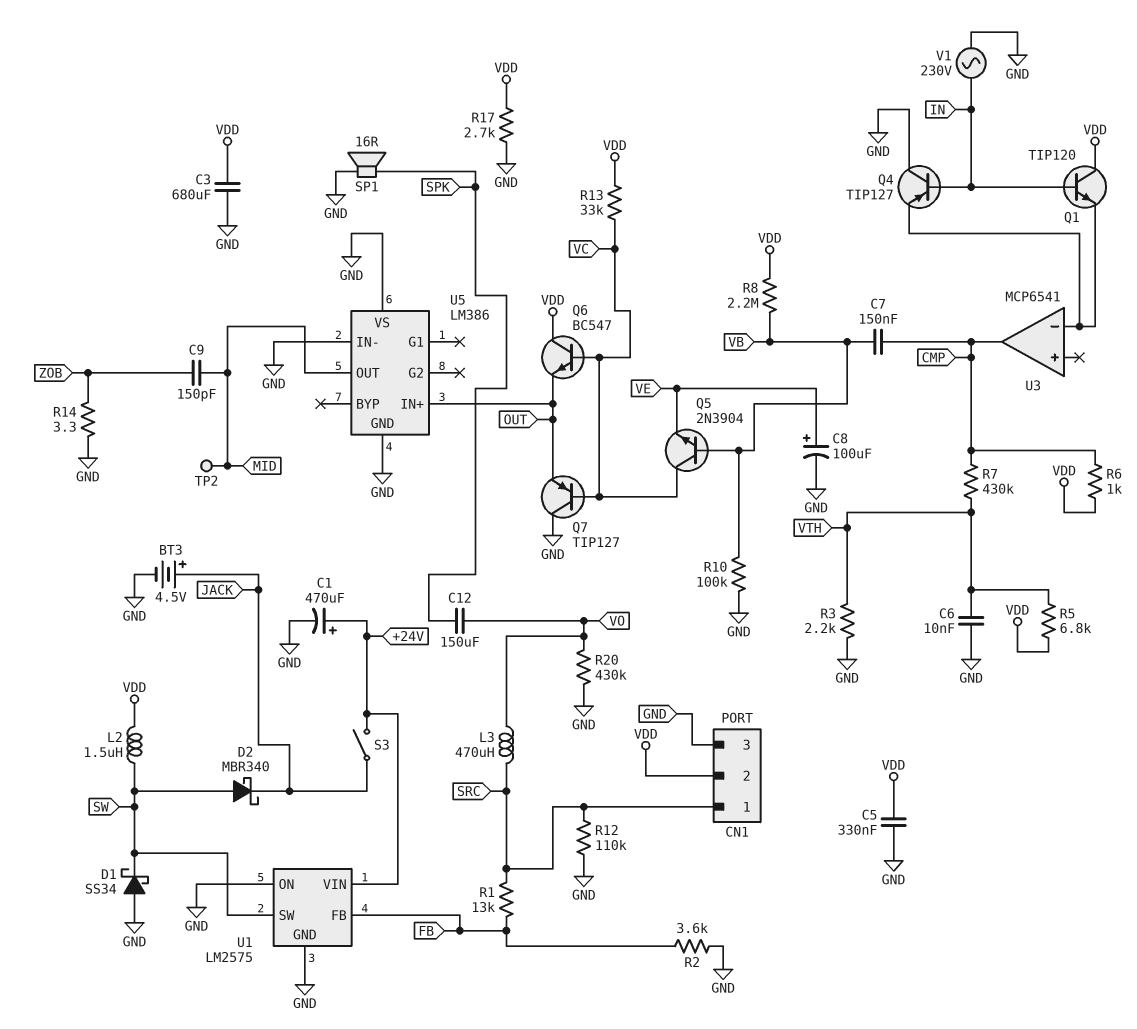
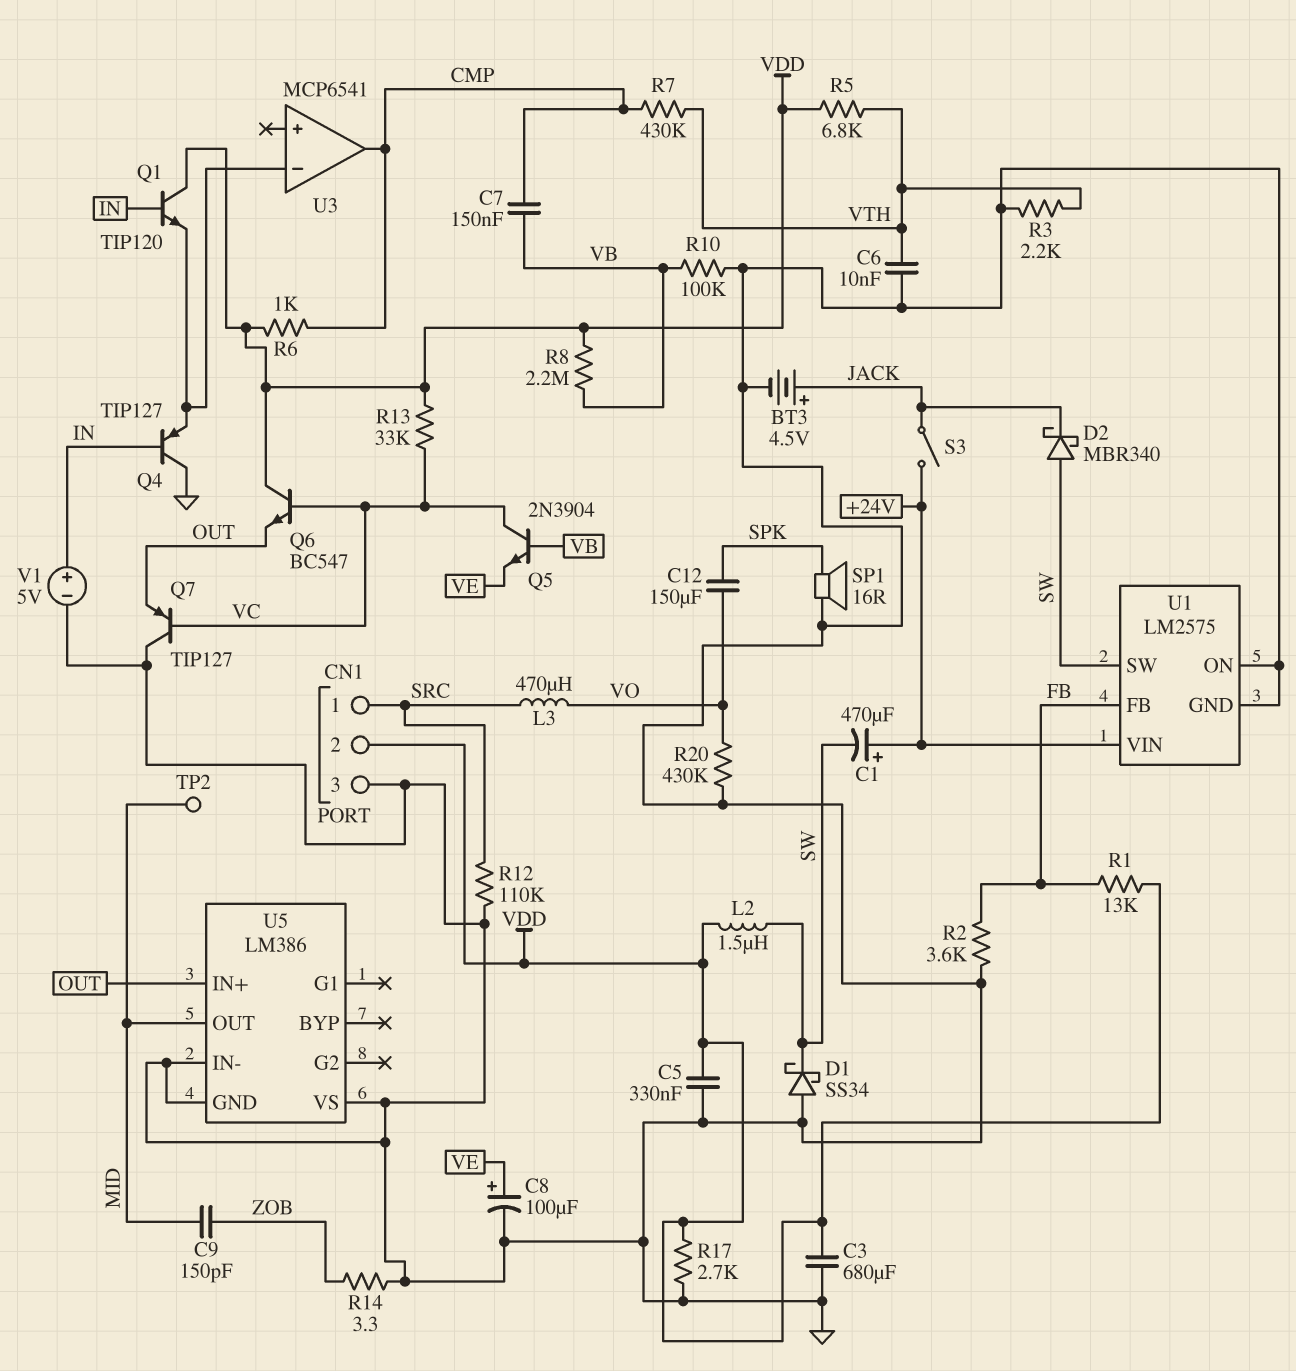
C1: 470uF (plus +24V, minus GND) -> 470uF (plus +24V, minus SW)
R1: 13k (FB, SRC) -> 13k (FB, VDD)
V1: AC 230V (GND, IN) -> 5V (plus IN, minus GND)

